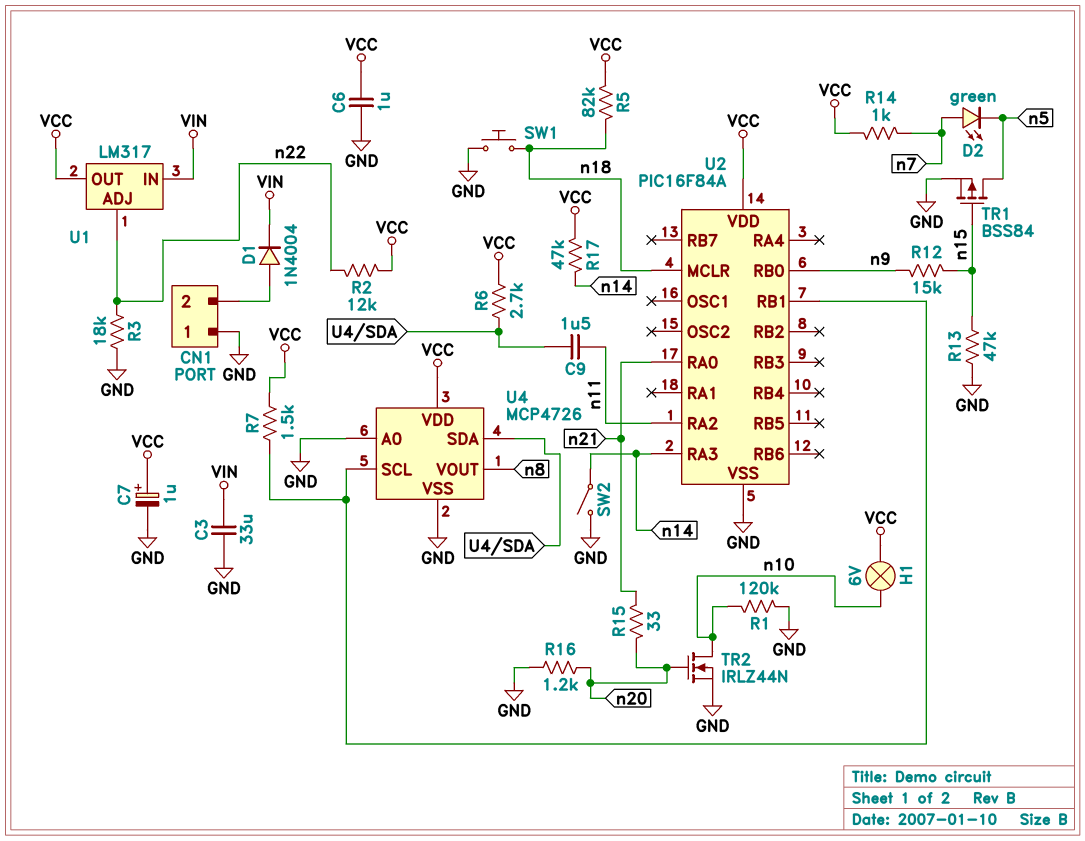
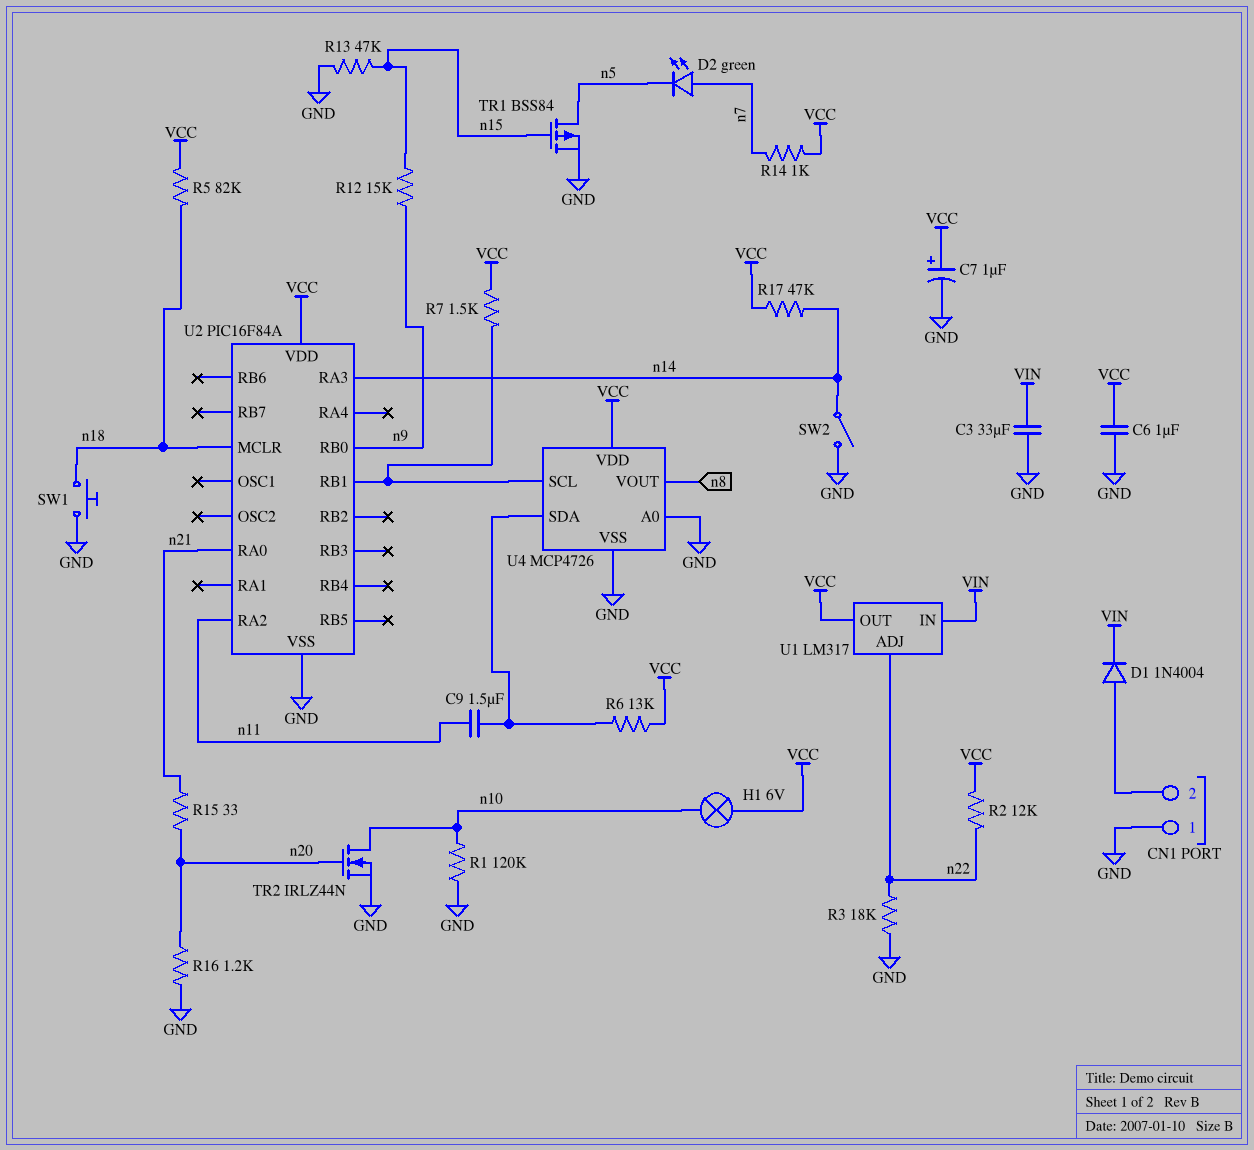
R6: 2.7k (U4/SDA, VCC) -> 13k (U4/SDA, VCC)

